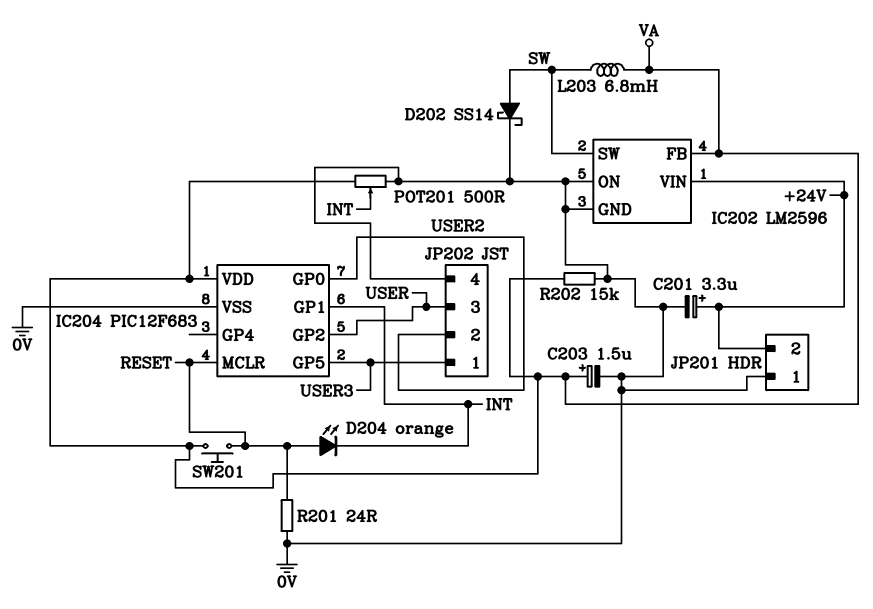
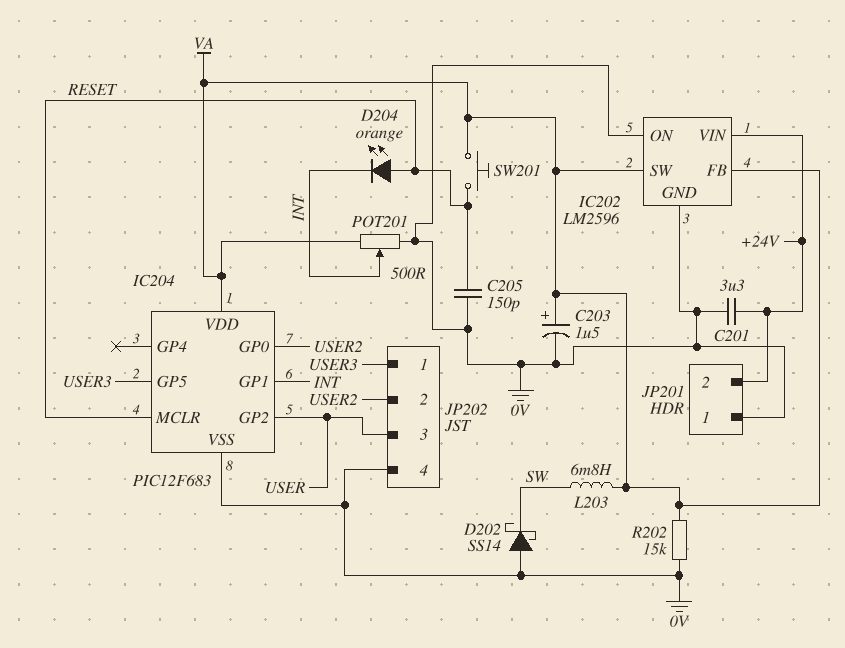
C201: 3.3uF (plus +24V, minus 0V) -> 3.3uF (+24V, 0V)
C205: none -> 150pF (0V, RESET)
D202: schottky SS14 (A SW, K 0V) -> schottky SS14 (A 0V, K SW)
IC202 pin SW: SW -> VA
R201: 24 (0V, RESET) -> none

